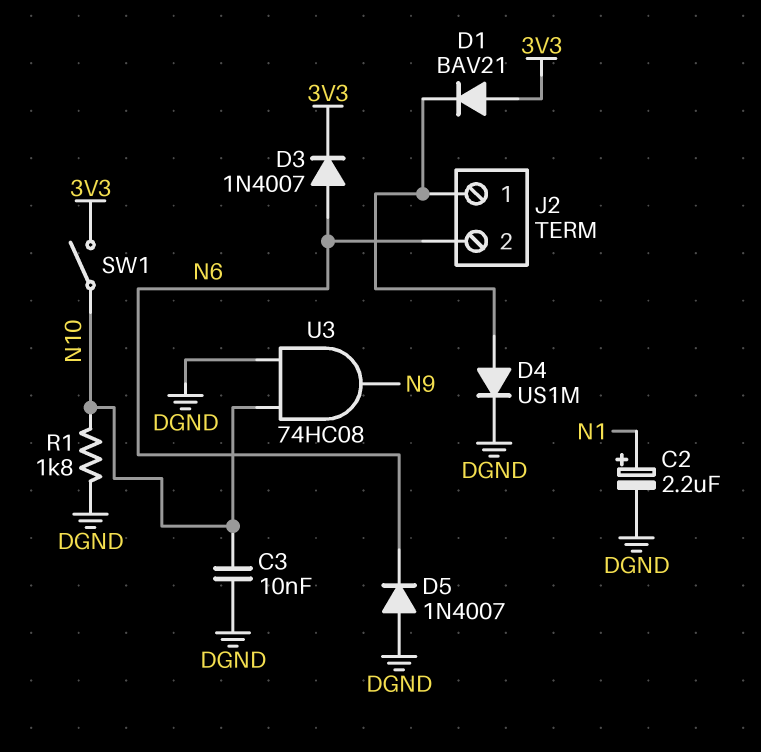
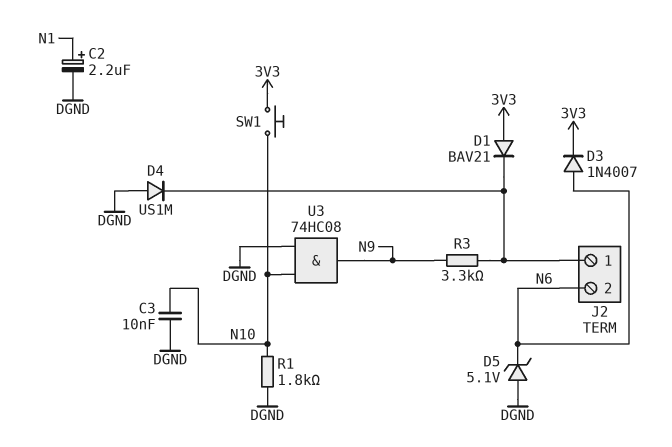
D4: diode US1M (A J2/1, K DGND) -> diode US1M (A DGND, K J2/1)
D5: diode 1N4007 (A DGND, K N6) -> zener 5.1V (A DGND, K N6)
R3: none -> 3.3k (J2/1, N9)
SW1: switch (3V3, N10) -> button (3V3, N10)

